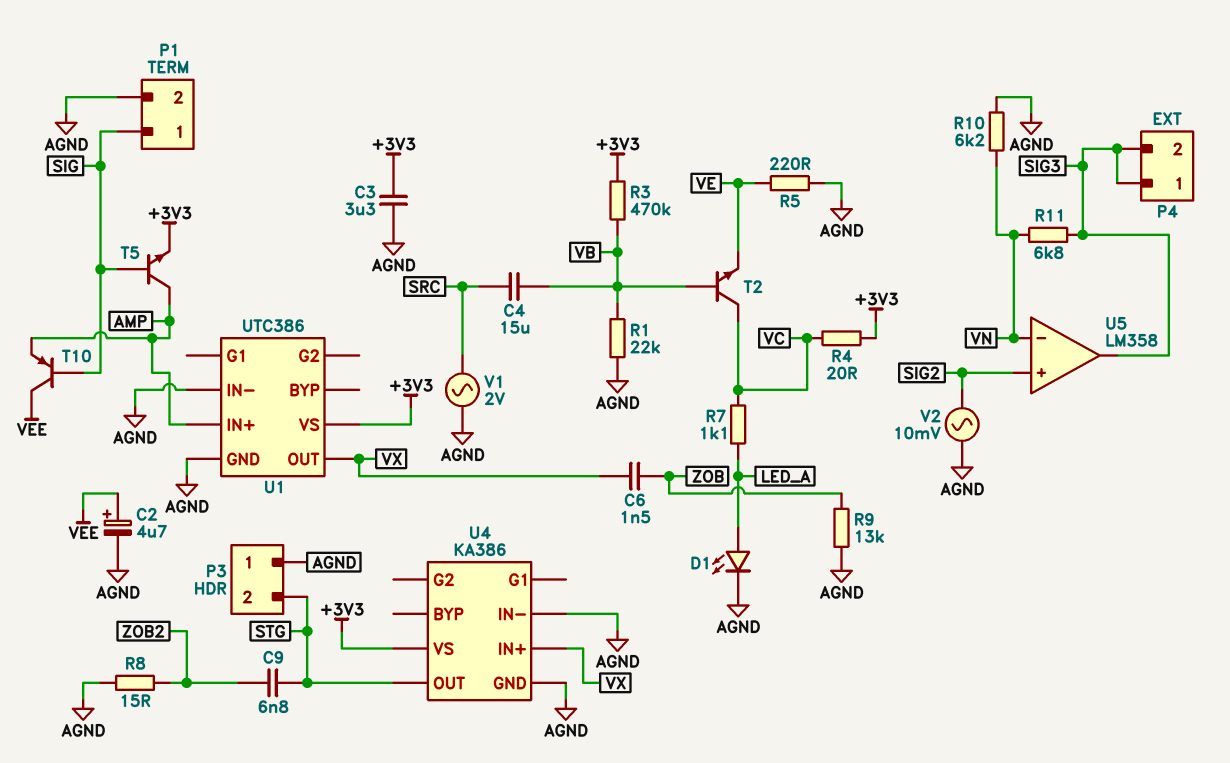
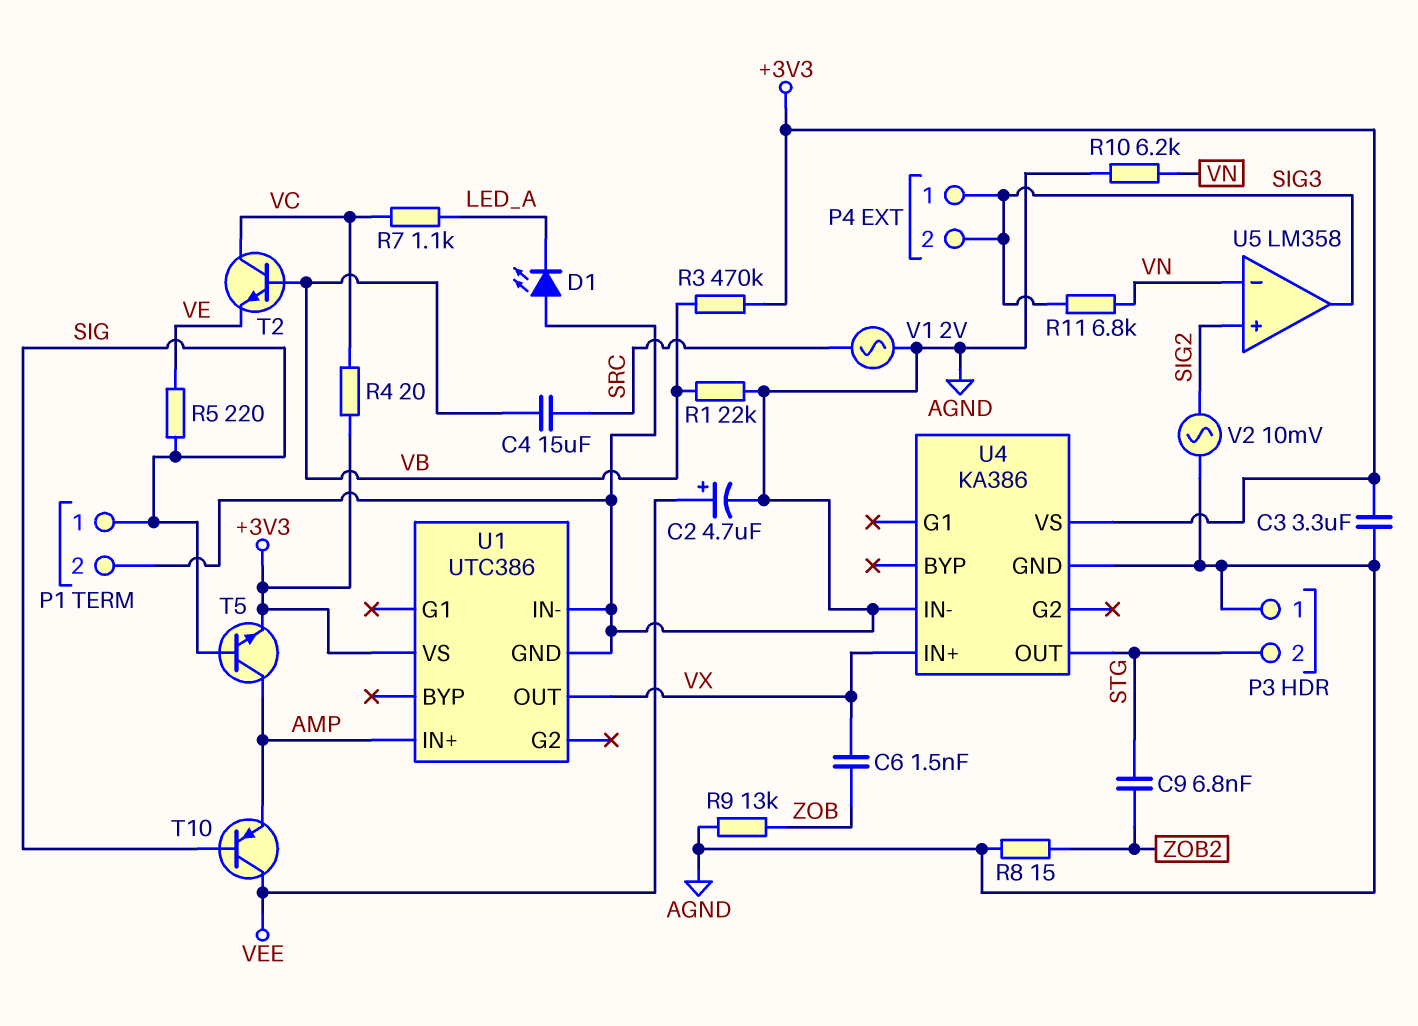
D1: LED (A LED_A, K AGND) -> LED (A AGND, K LED_A)
R5: 220 (AGND, VE) -> 220 (SIG, VE)

